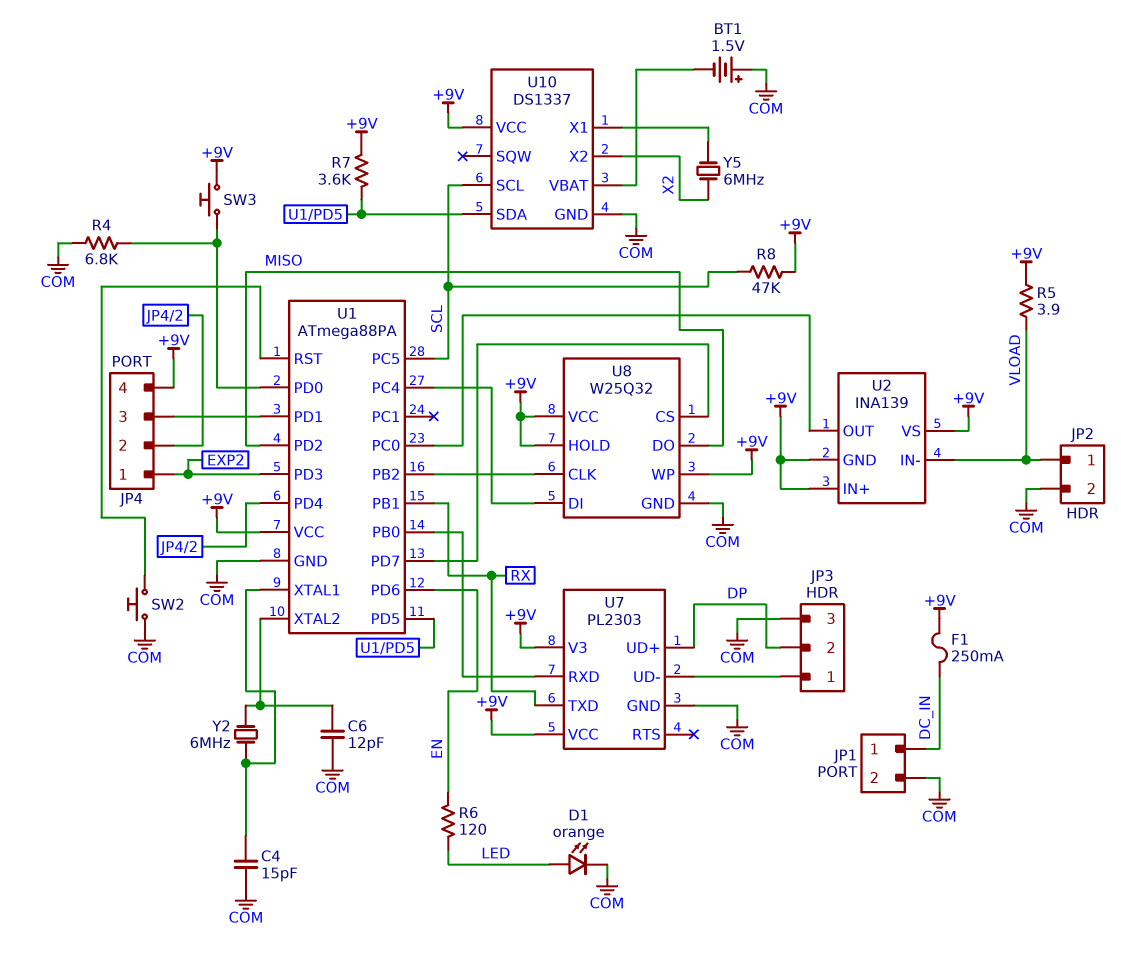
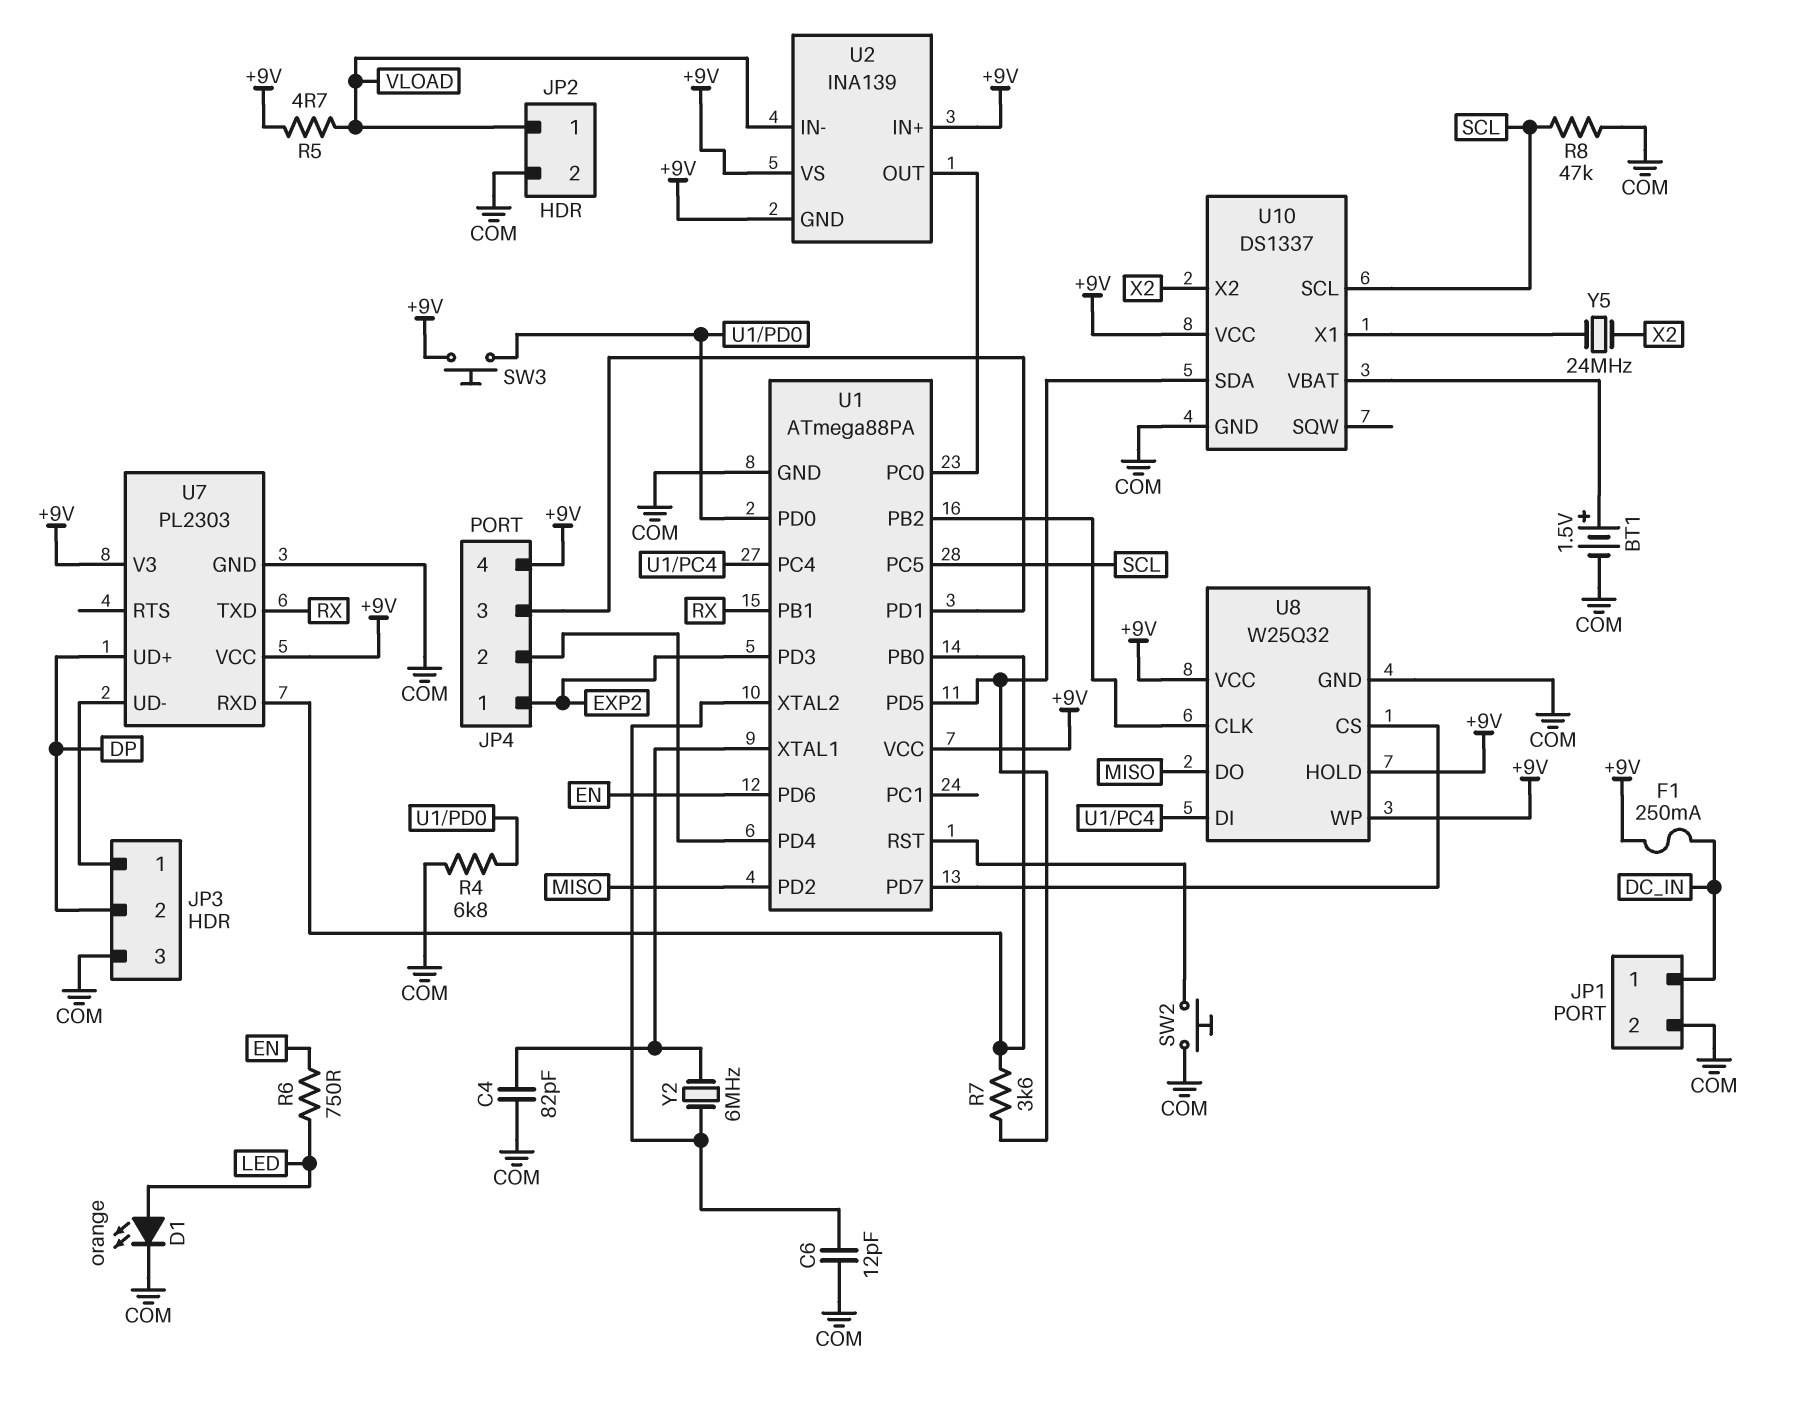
BT1: 1.5V (plus COM, minus U10/VBAT) -> 1.5V (plus U10/VBAT, minus COM)
C4: 15pF (COM, U1/XTAL1) -> 82pF (COM, U1/XTAL1)
R5: 3.9 (+9V, VLOAD) -> 4.7 (+9V, VLOAD)
R6: 120 (EN, LED) -> 750 (EN, LED)
R7: 3.6k (+9V, U1/PD5) -> 3.6k (U1/PB0, U1/PD5)
R8: 47k (+9V, SCL) -> 47k (COM, SCL)
Y5: 6MHz (U10/X1, X2) -> 24MHz (U10/X1, X2)

